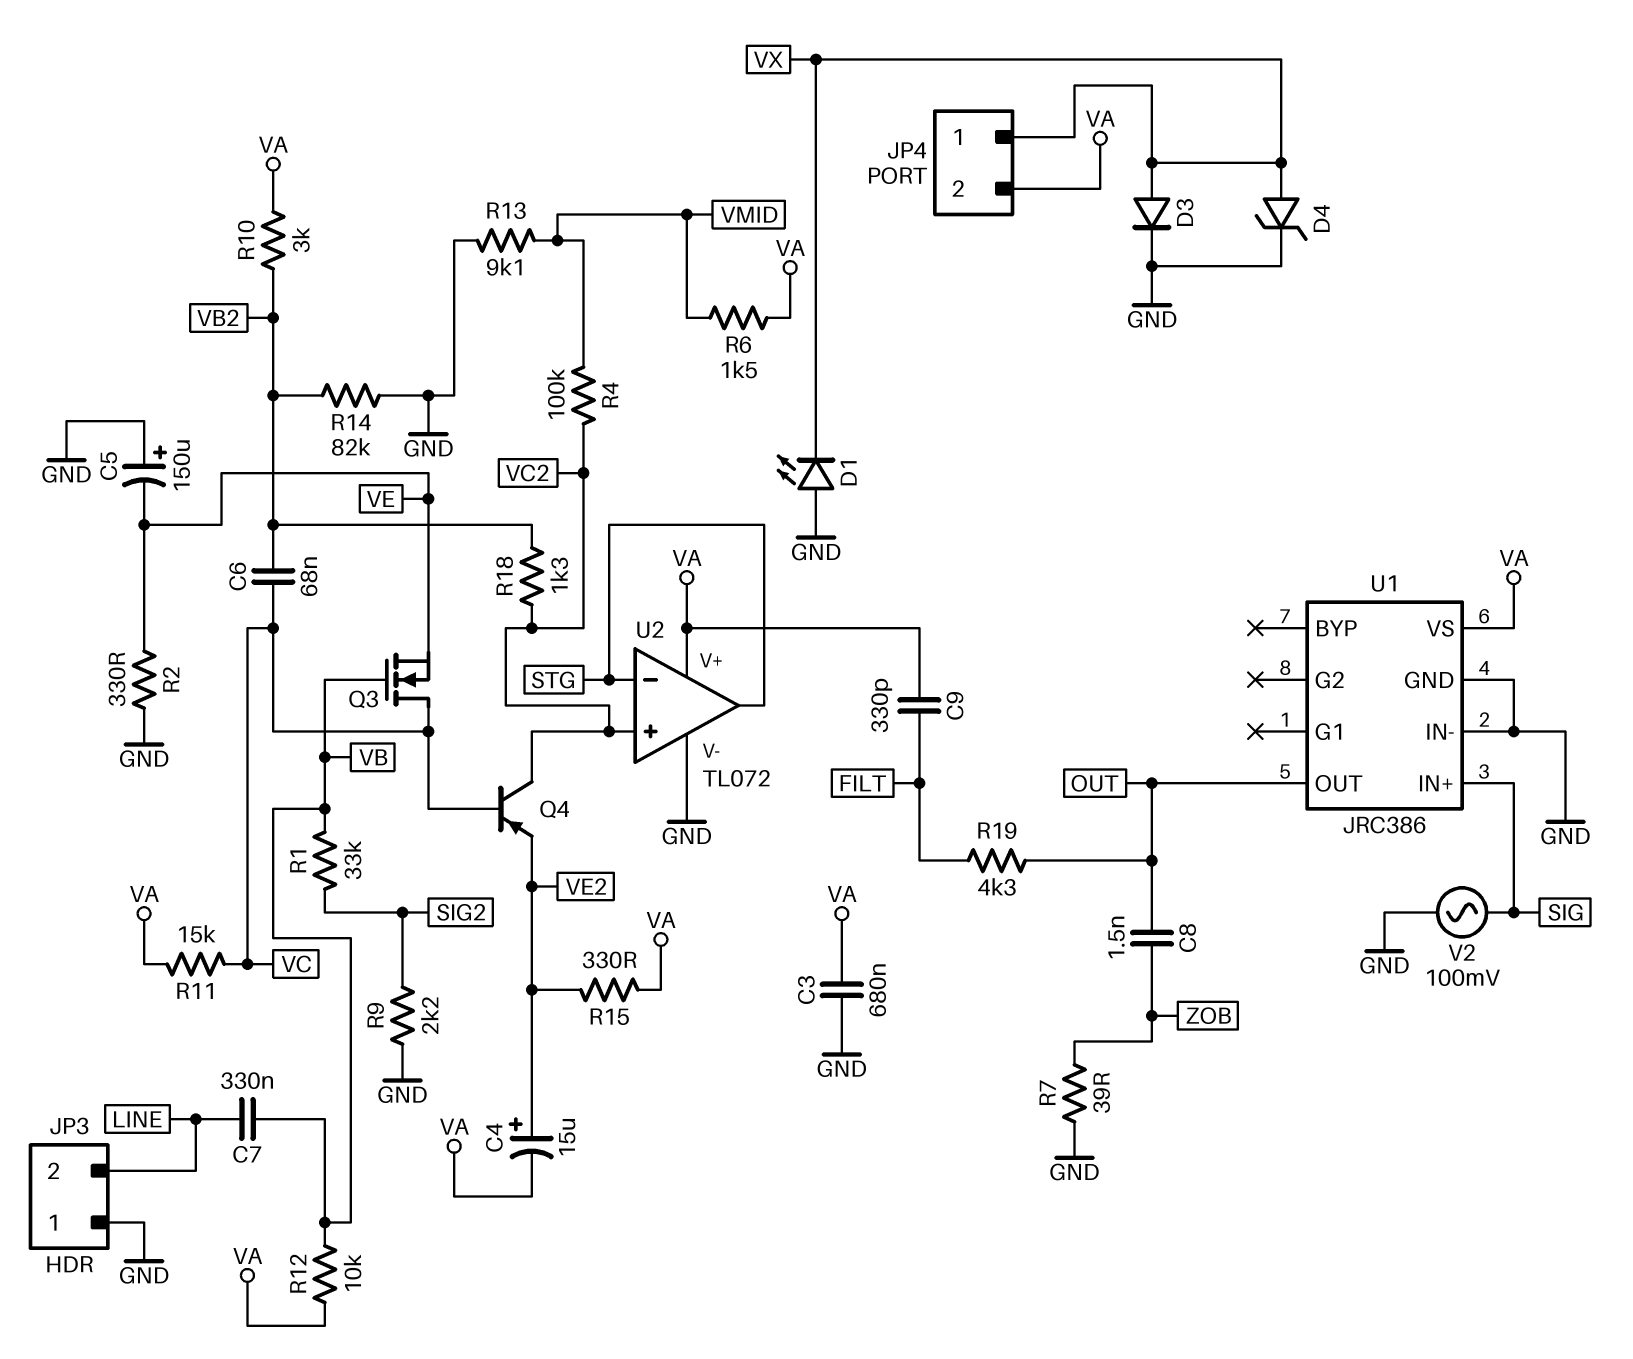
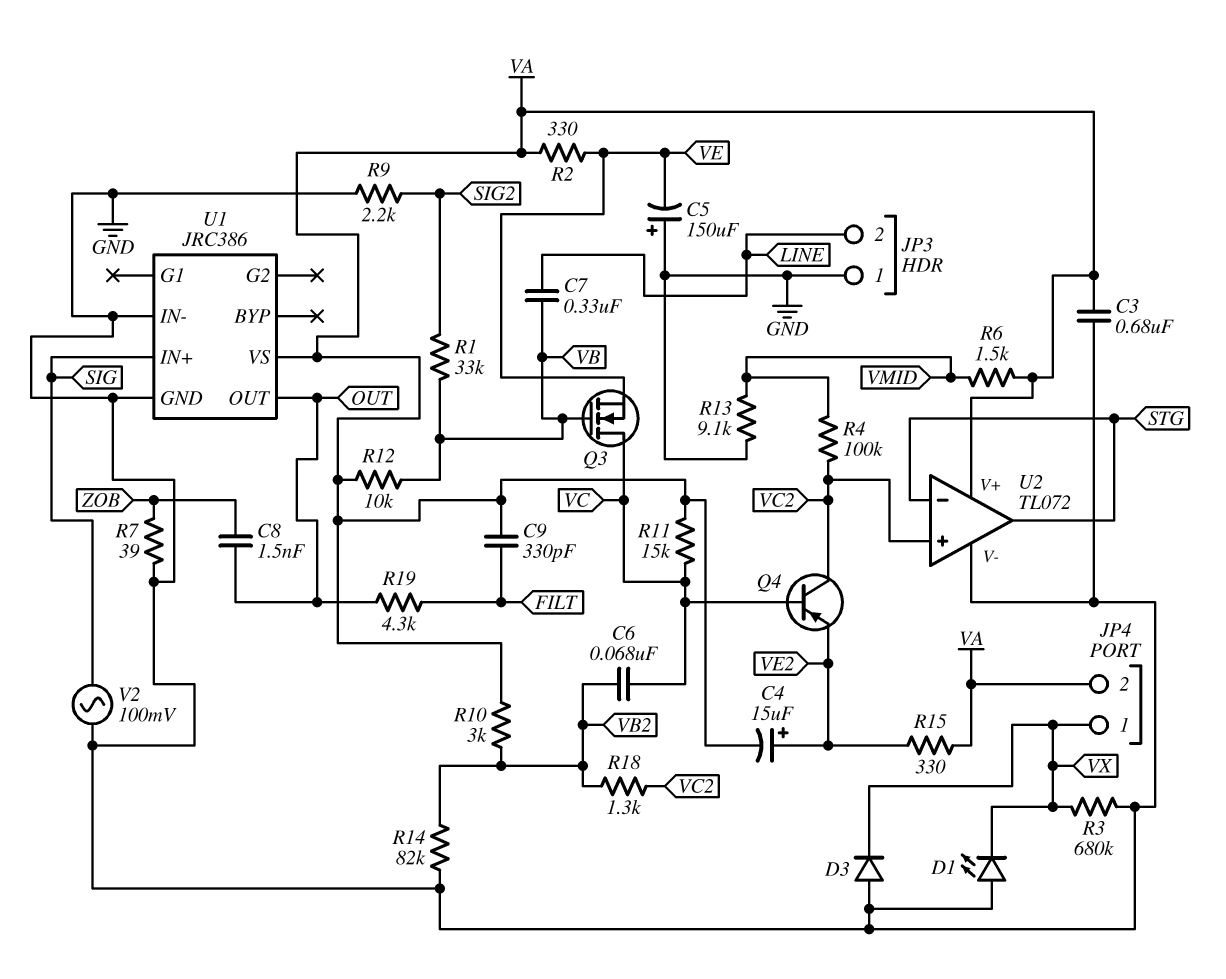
D3: diode (A VX, K GND) -> diode (A GND, K VX)
D4: zener (A VX, K GND) -> none
R2: 330 (GND, VE) -> 330 (VA, VE)
R3: none -> 680k (GND, VX)

